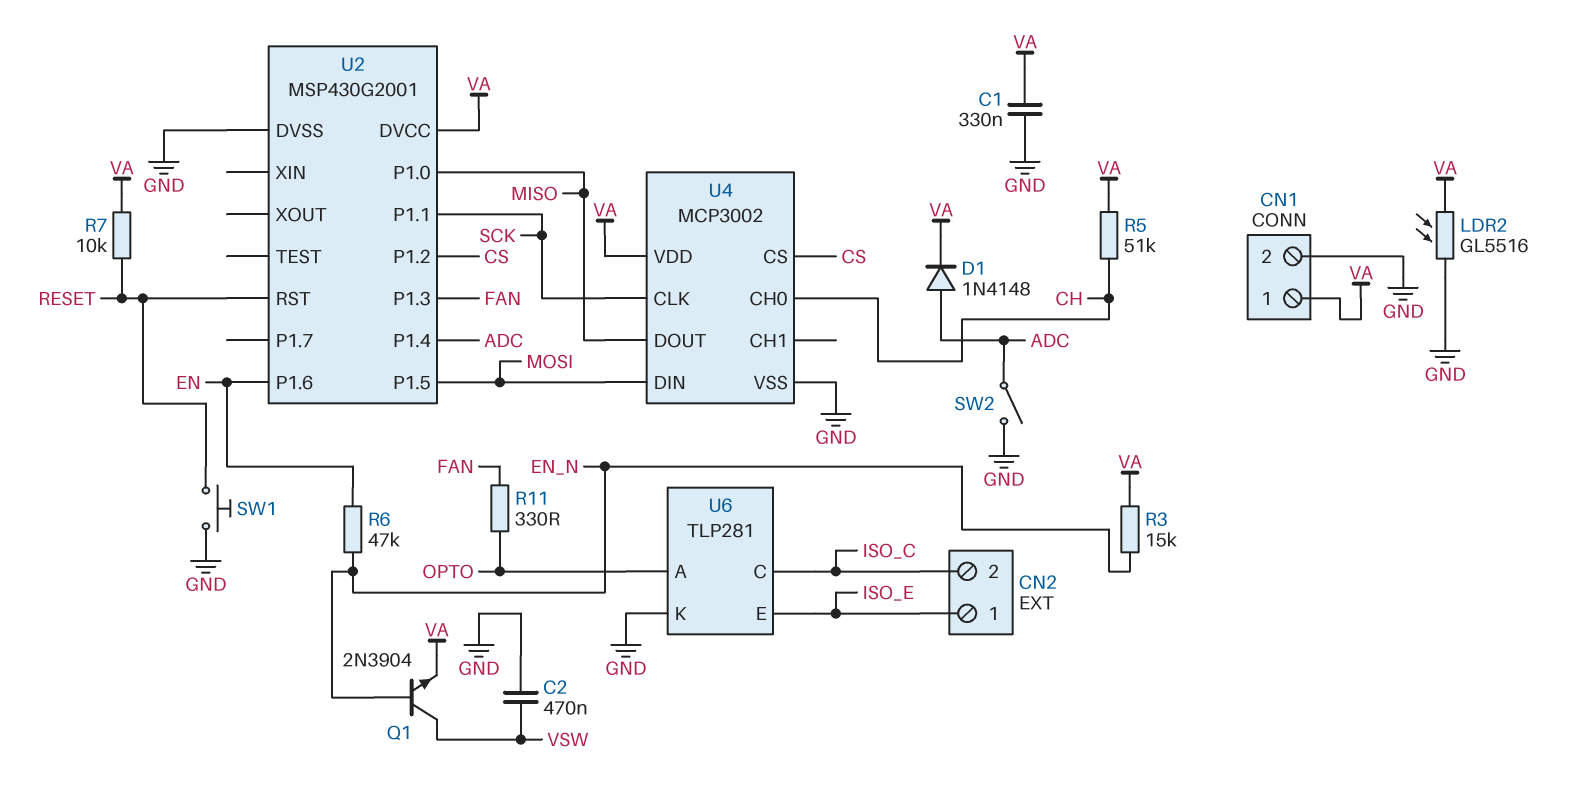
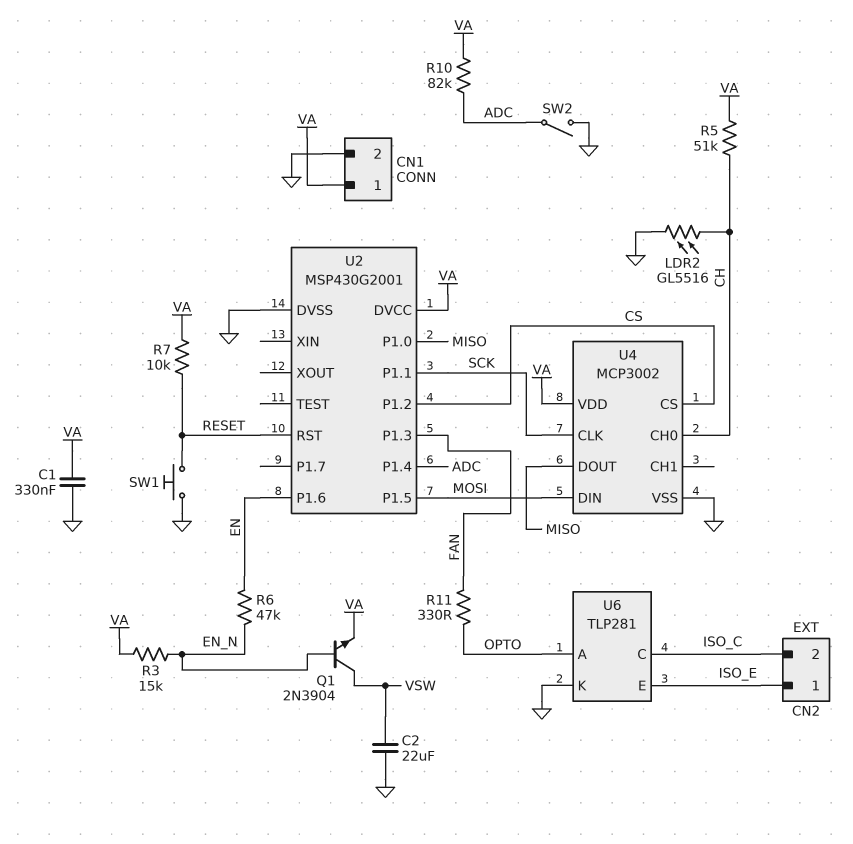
C2: 470nF (GND, VSW) -> 22uF (GND, VSW)
D1: diode 1N4148 (A ADC, K VA) -> none
LDR2: GL5516 (GND, VA) -> GL5516 (CH, GND)
R10: none -> 82k (ADC, VA)

